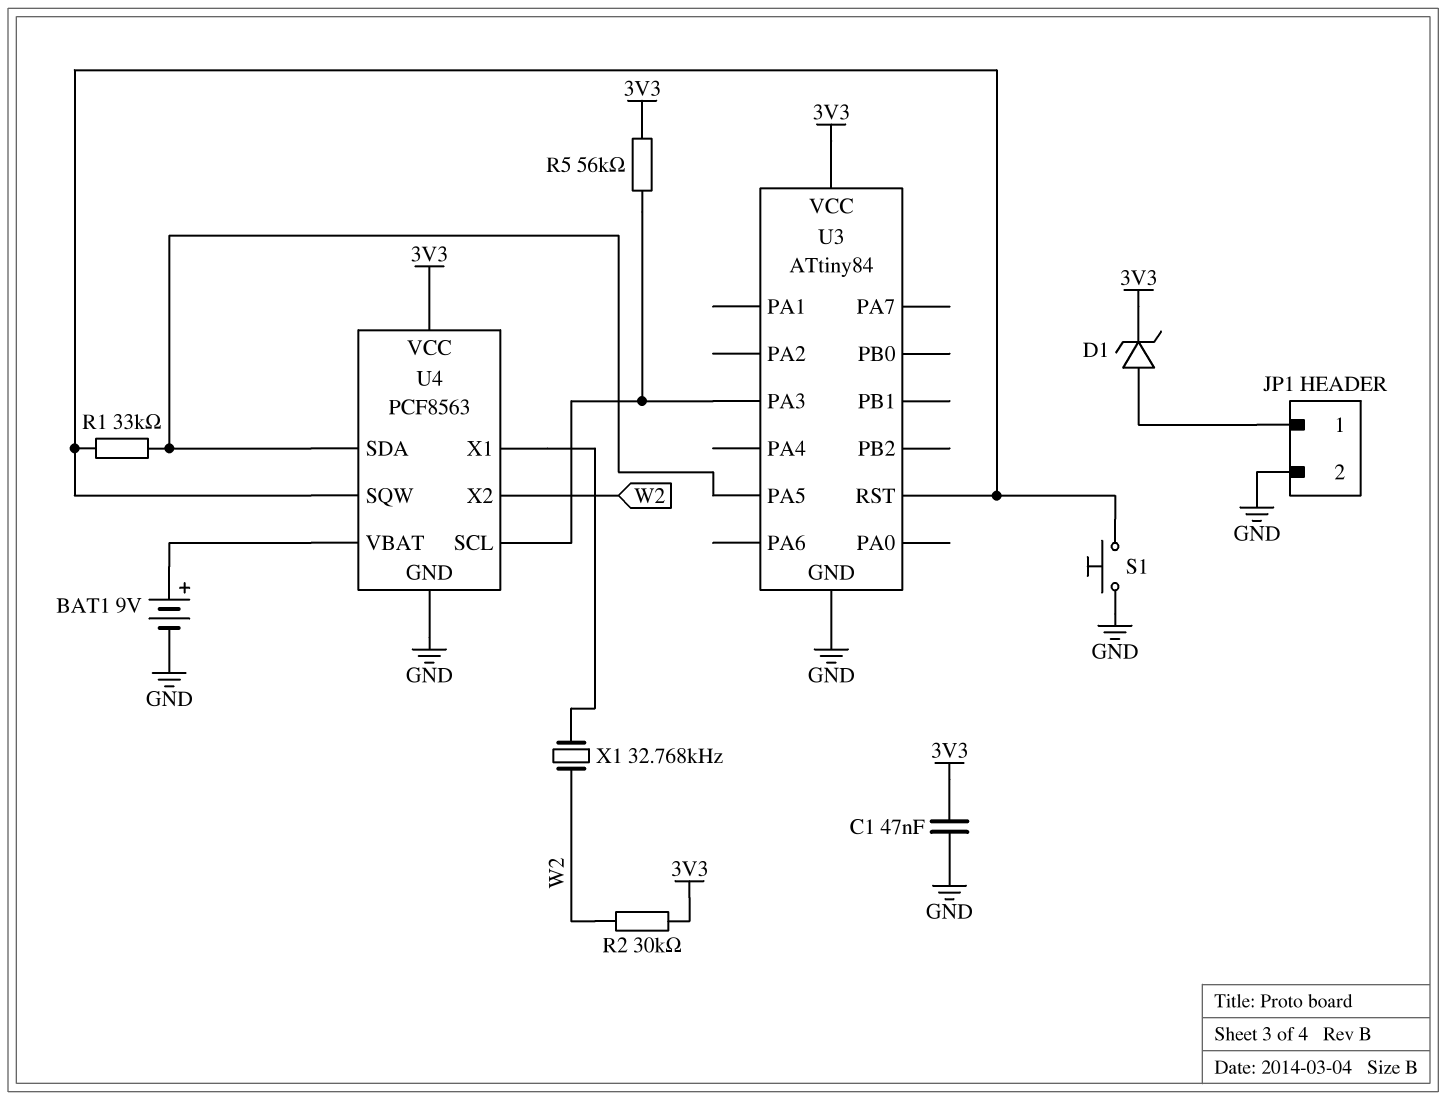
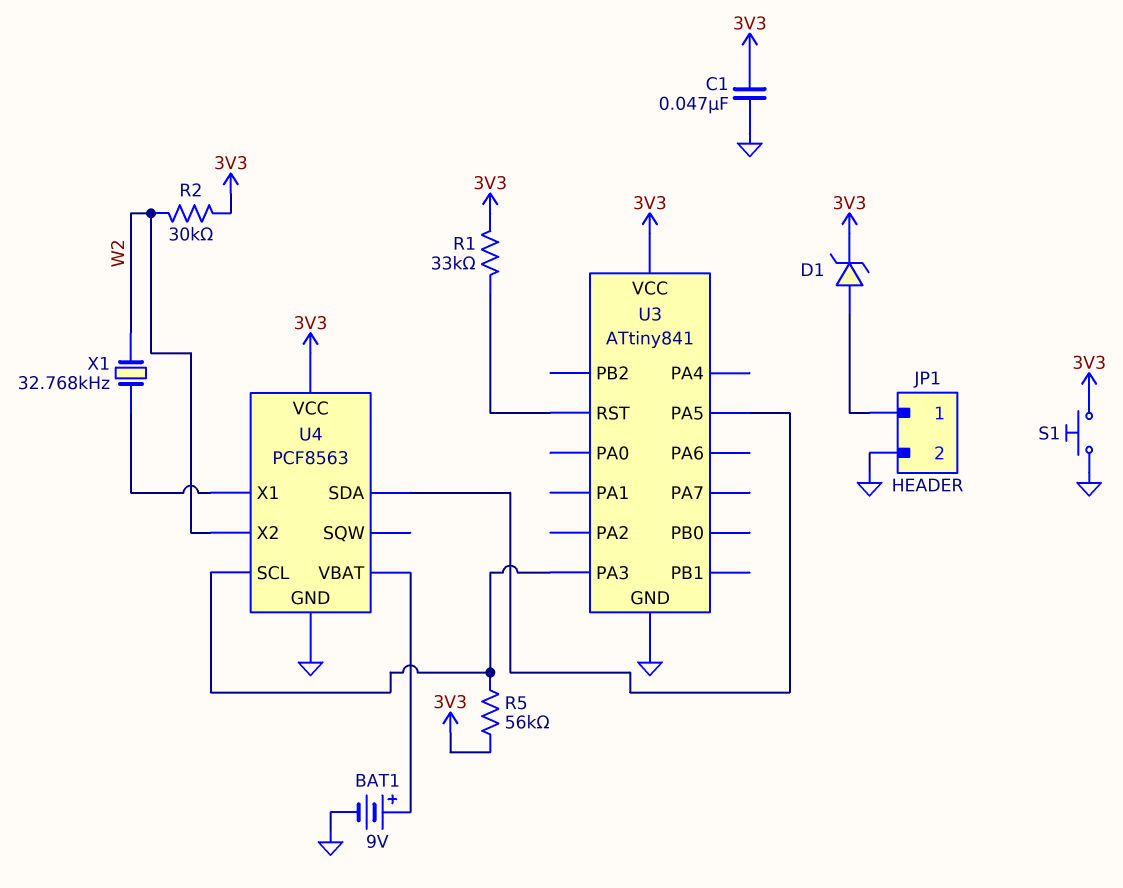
R1: 33k (U3/PA5, U3/RST) -> 33k (3V3, U3/RST)
S1: button (GND, U3/RST) -> button (3V3, GND)
U3: ATtiny84 -> ATtiny841
U4 pin SQW: U3/RST -> none

